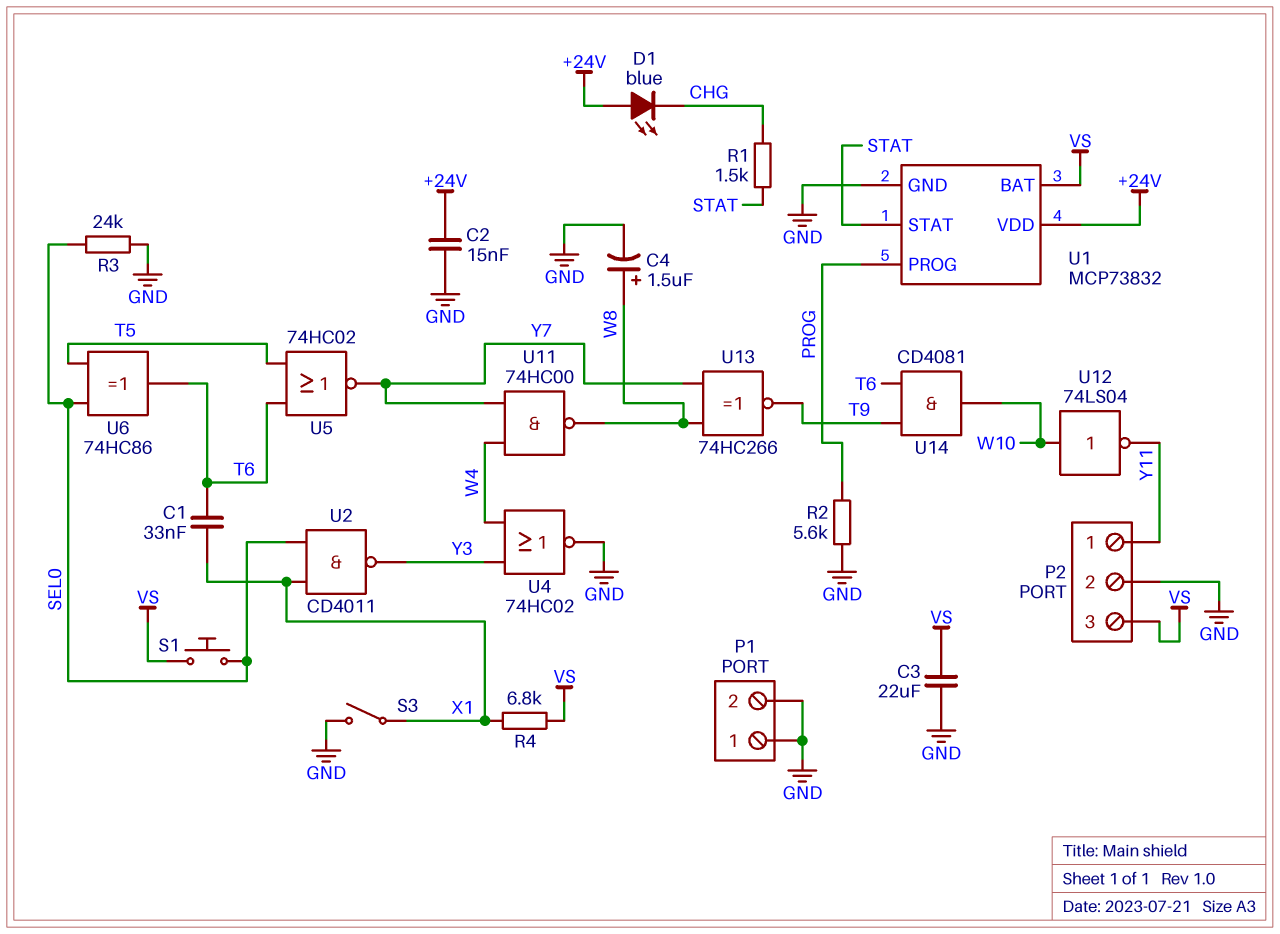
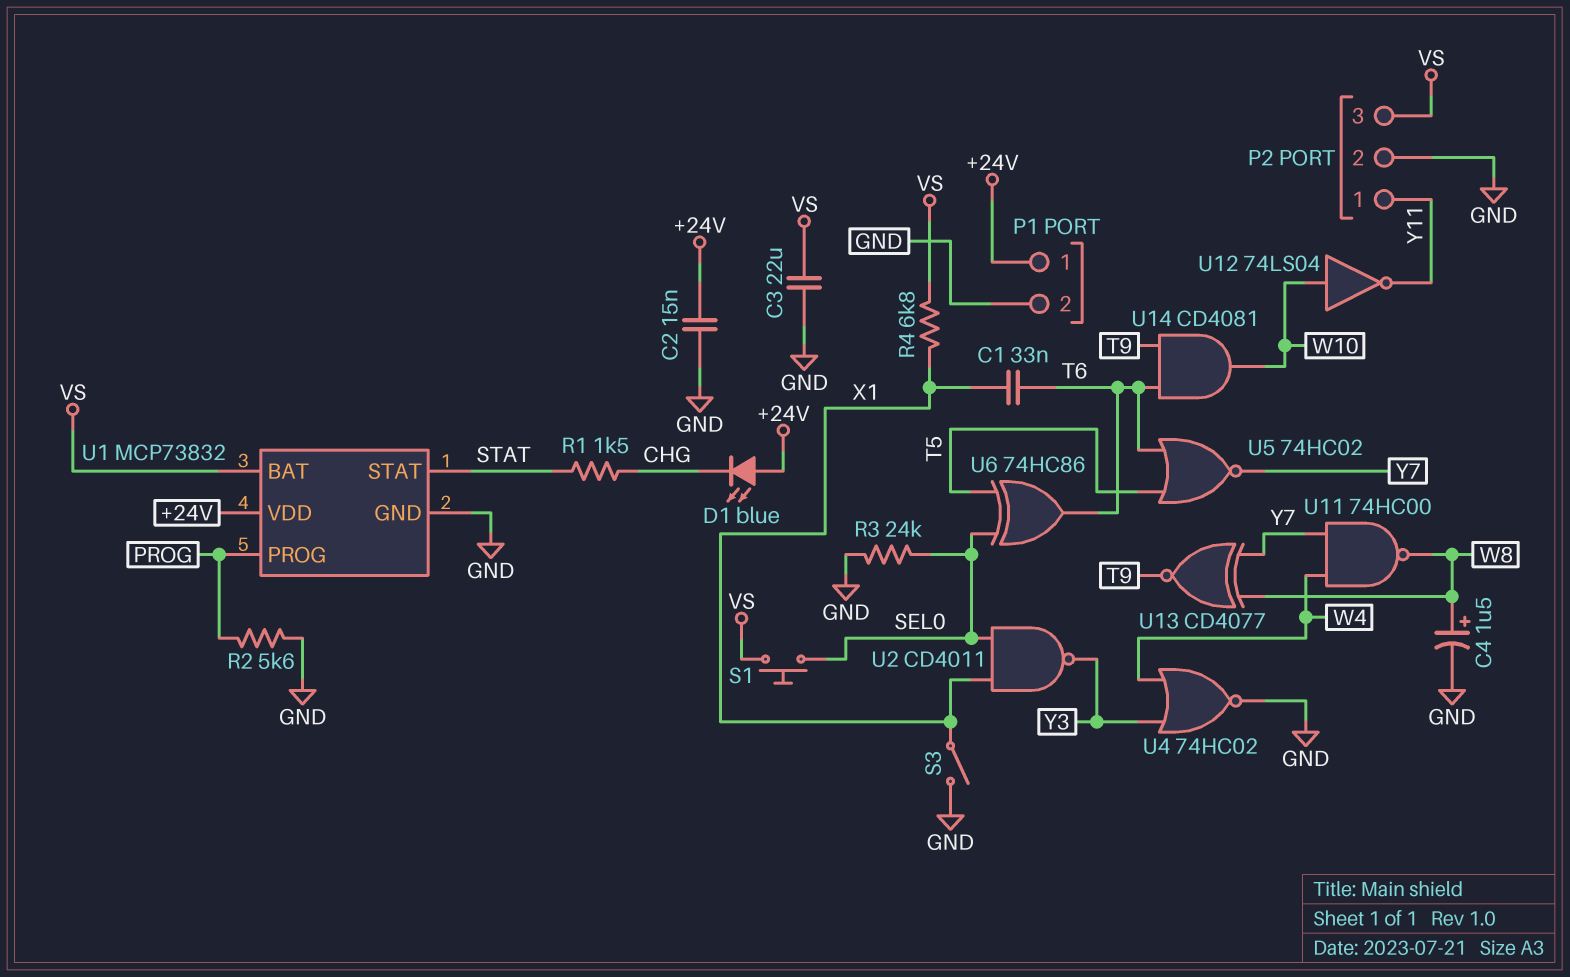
P1 pin 1: GND -> +24V
U13: XNOR 74HC266 (in W8, in Y7, out T9) -> XNOR CD4077 (in W8, in Y7, out T9)

